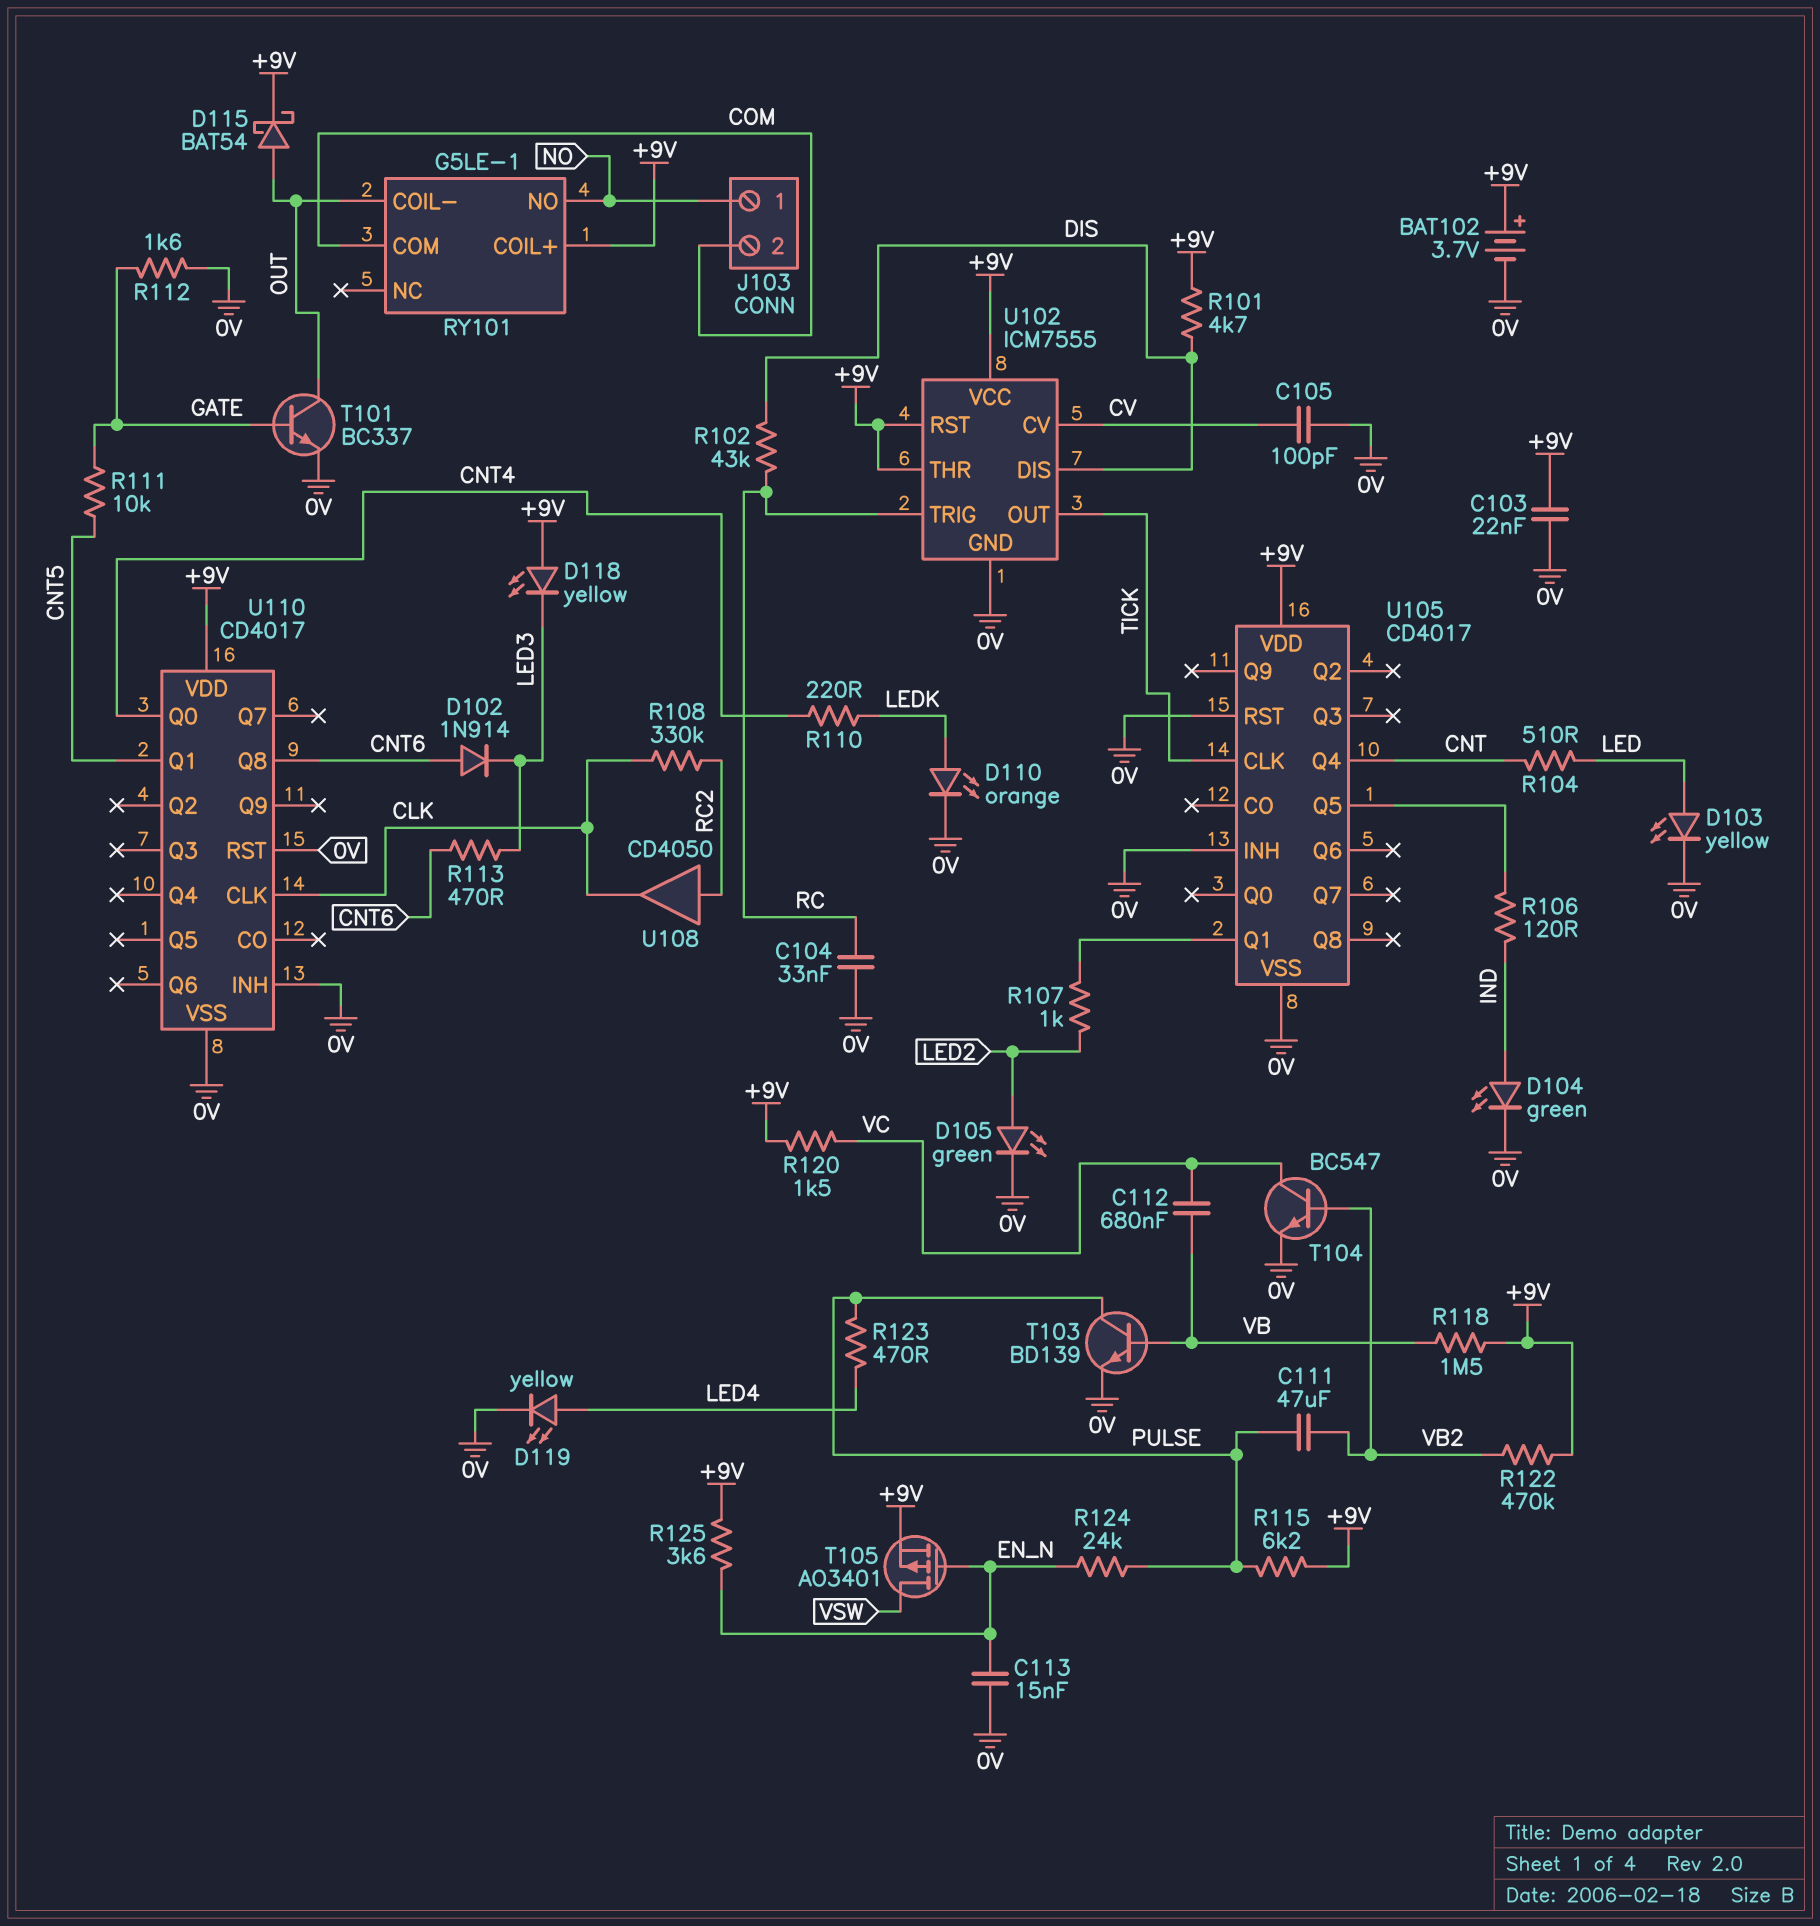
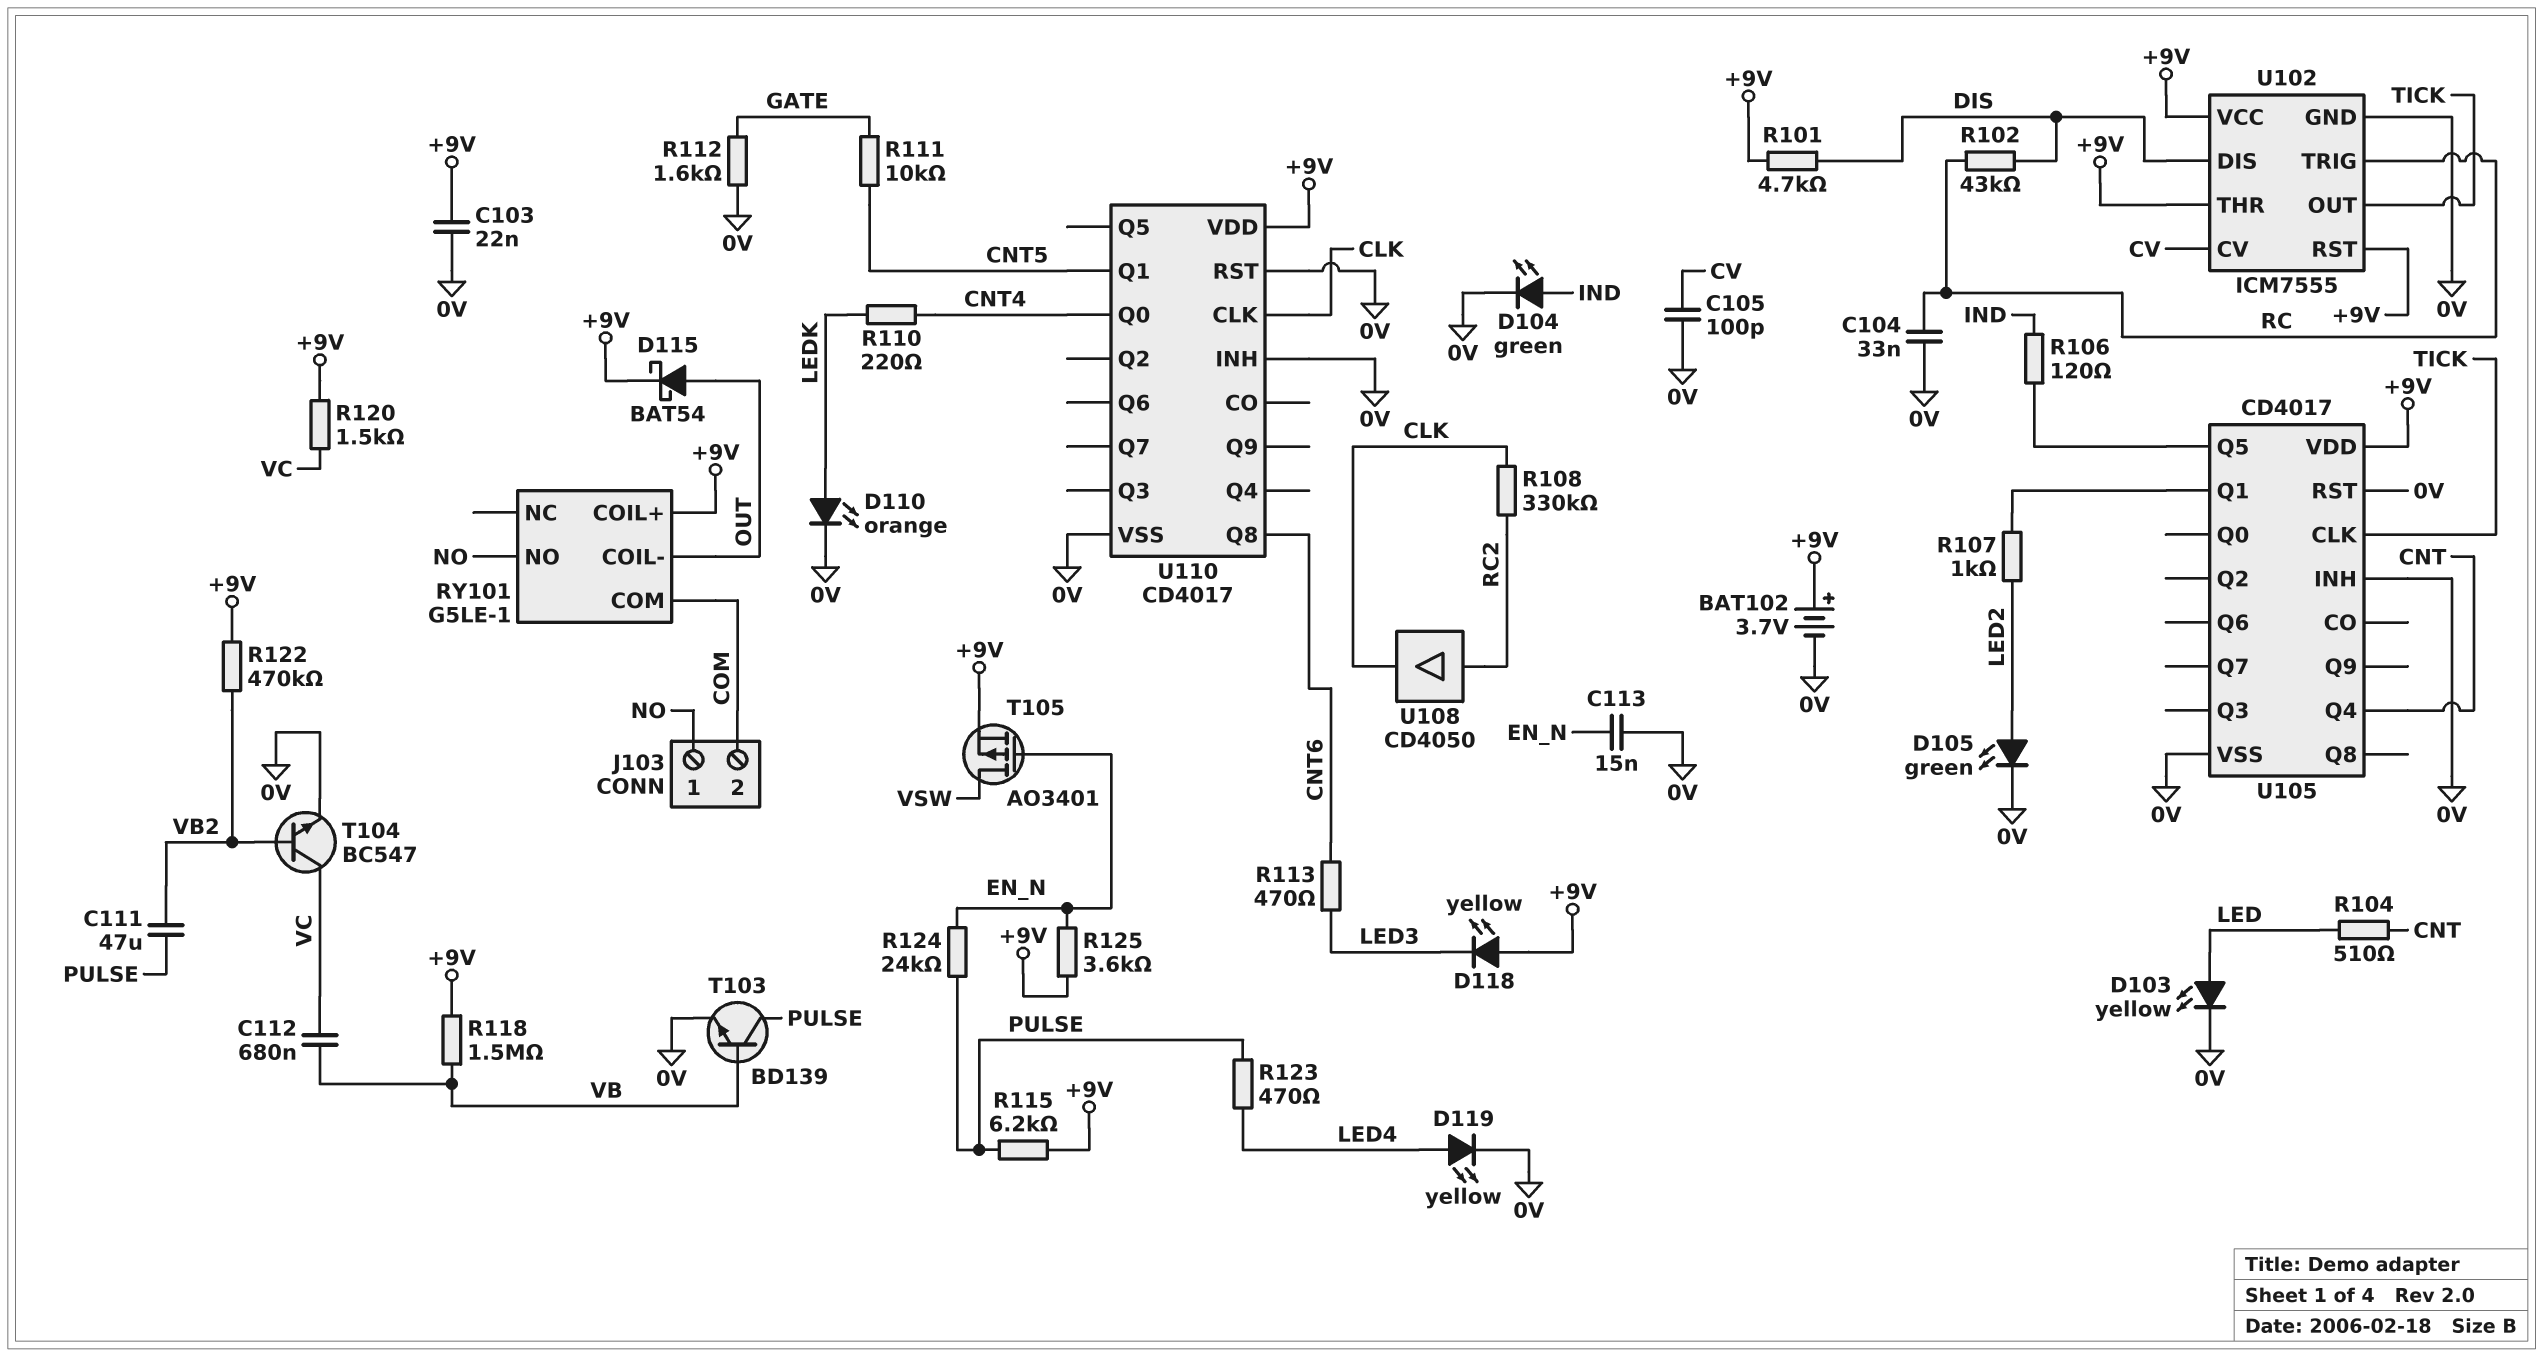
D102: diode 1N914 (A CNT6, K LED3) -> none
T101: NPN BC337 (B GATE, C OUT, E 0V) -> none

